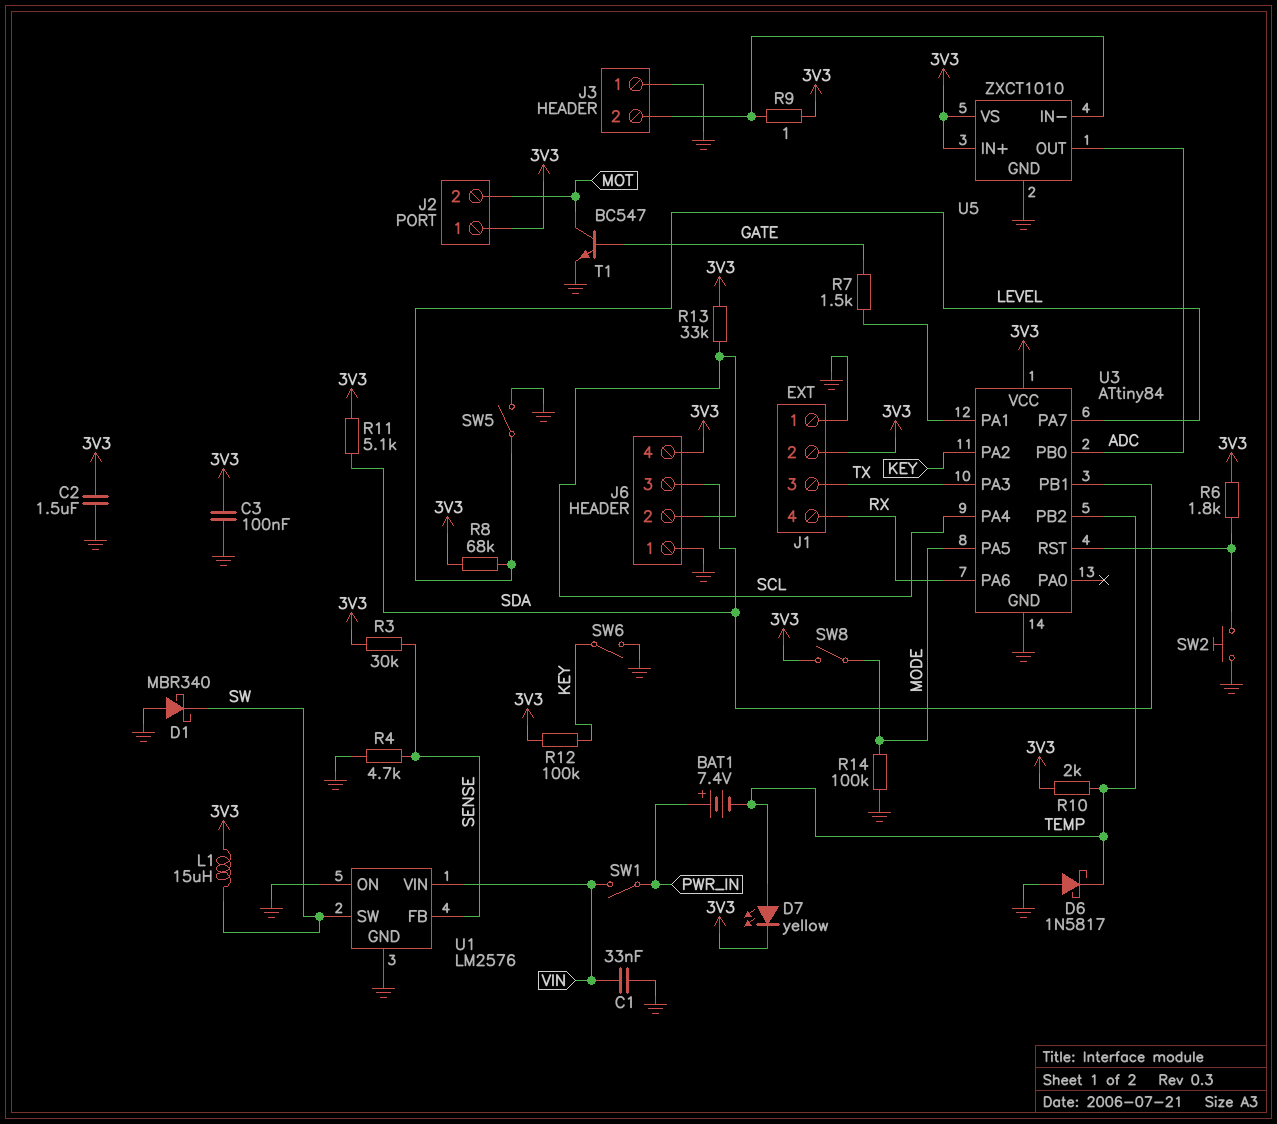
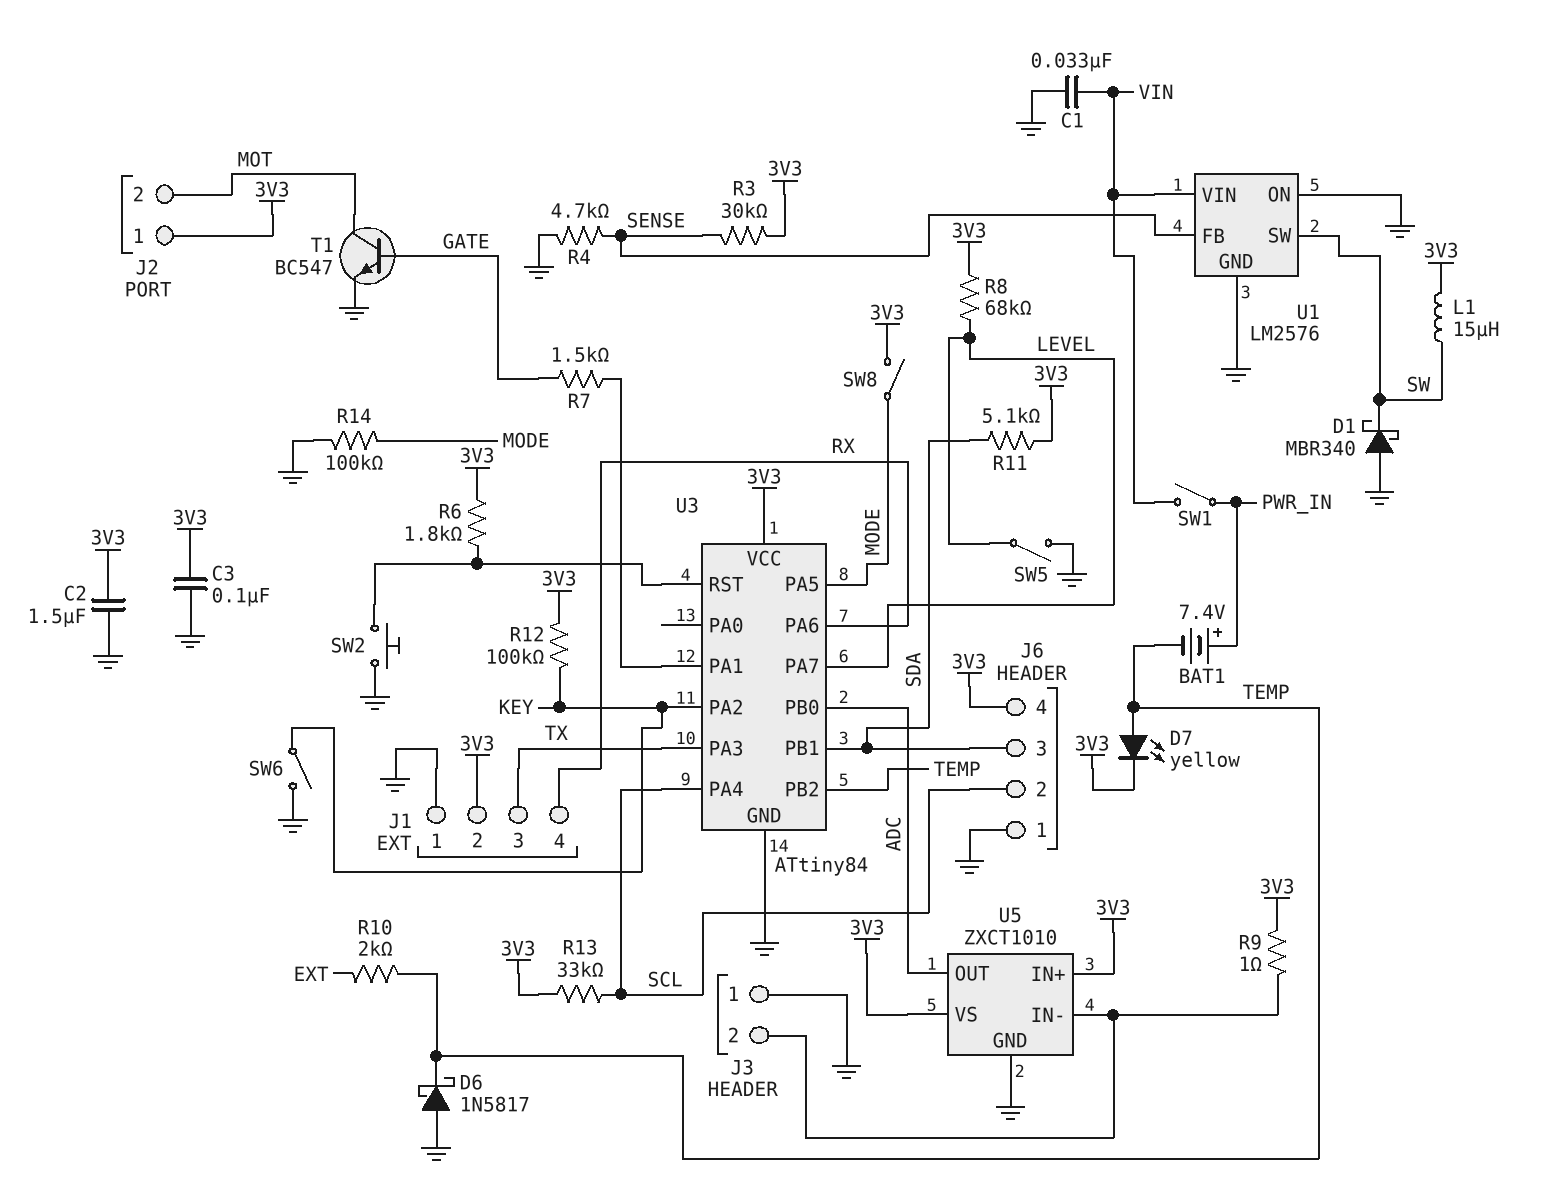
R10: 2k (3V3, TEMP) -> 2k (EXT, TEMP)

